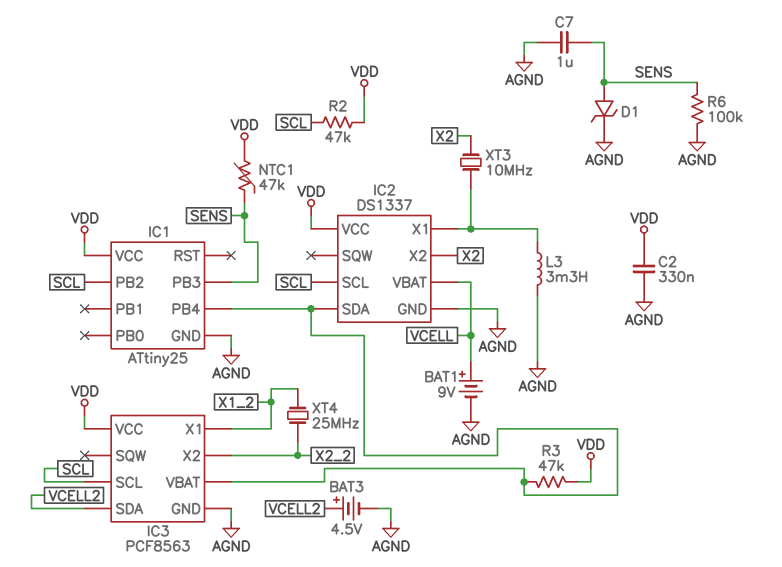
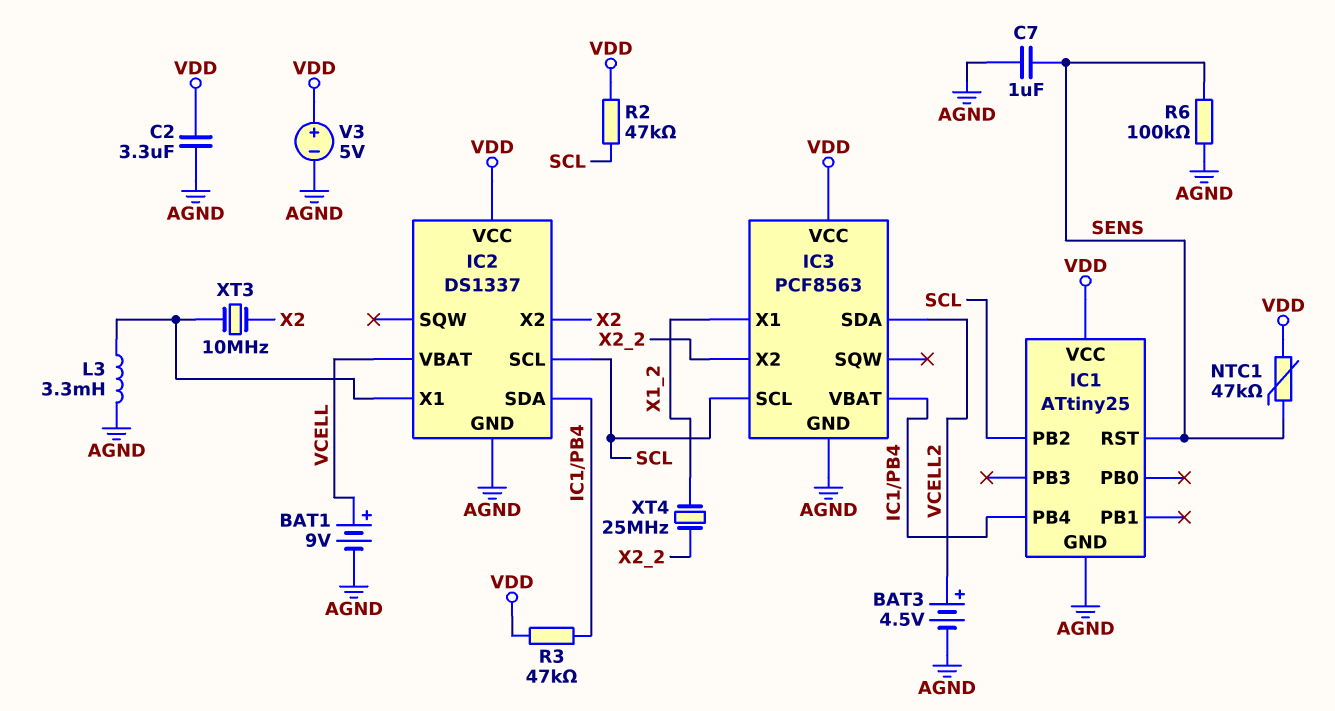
C2: 330nF (AGND, VDD) -> 3.3uF (AGND, VDD)
D1: zener (A SENS, K AGND) -> none
IC1 pin PB3: SENS -> none
IC1 pin RST: none -> SENS
V3: none -> 5V (plus VDD, minus AGND)

